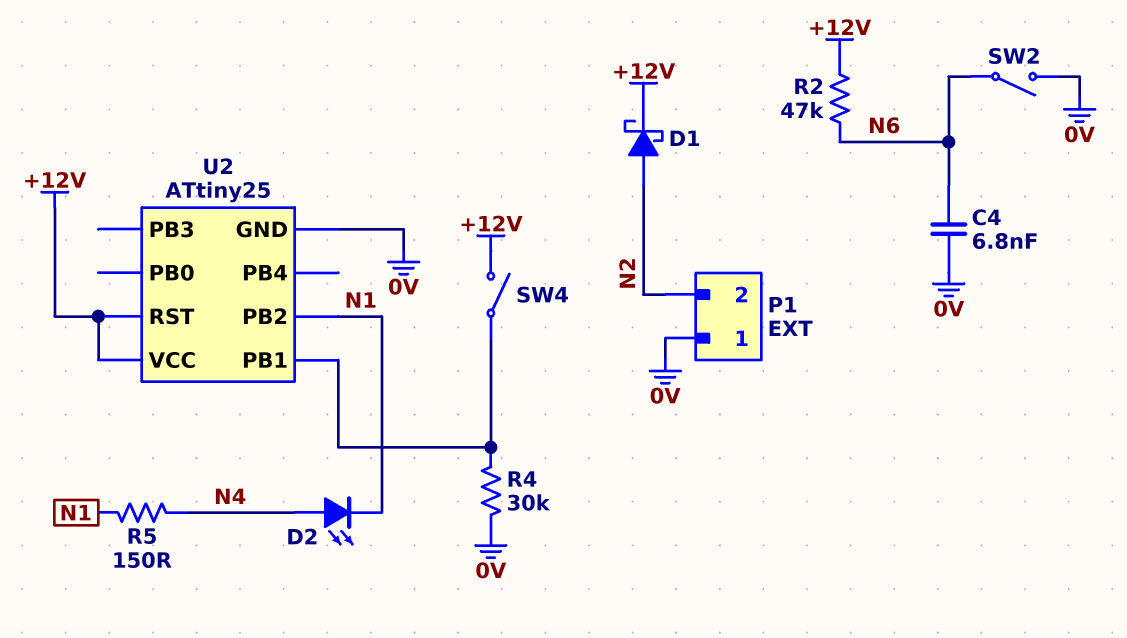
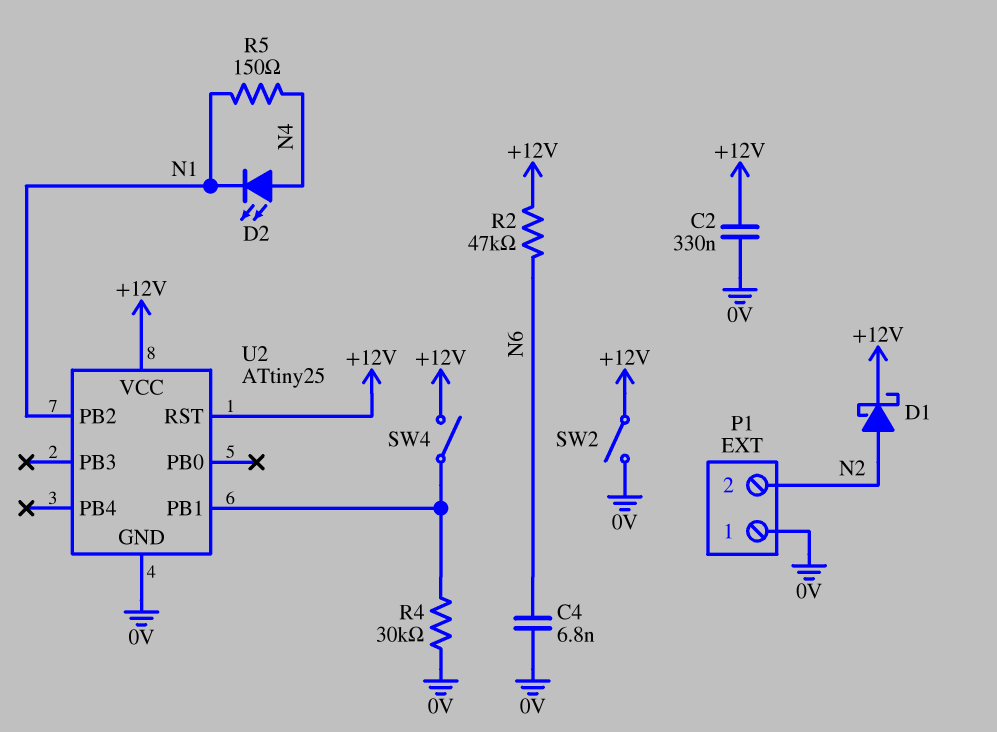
C2: none -> 330nF (+12V, 0V)
SW2: switch (0V, N6) -> switch (+12V, 0V)

